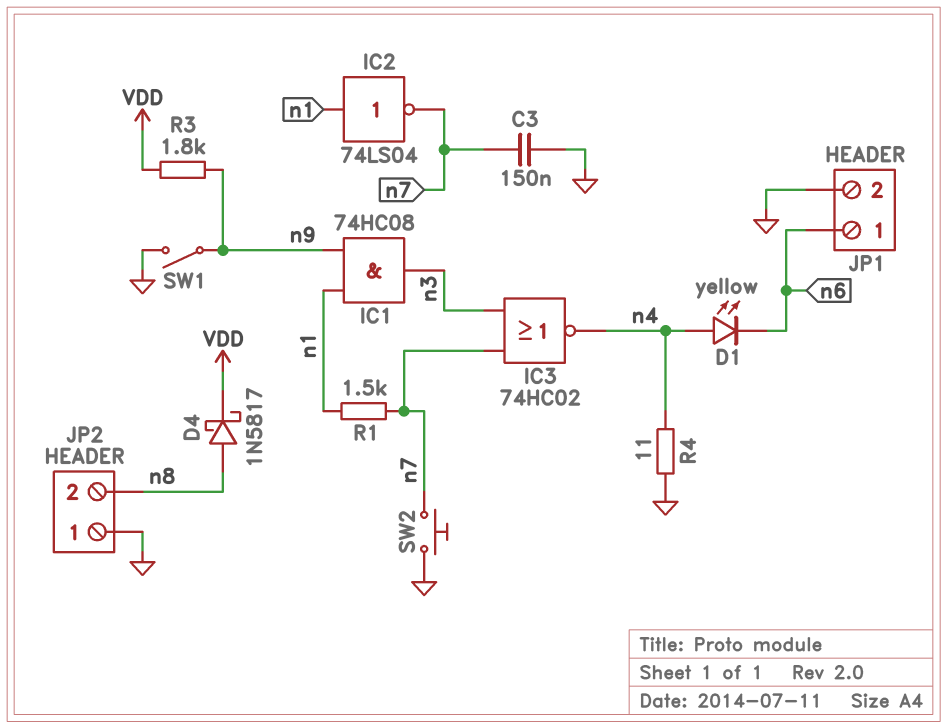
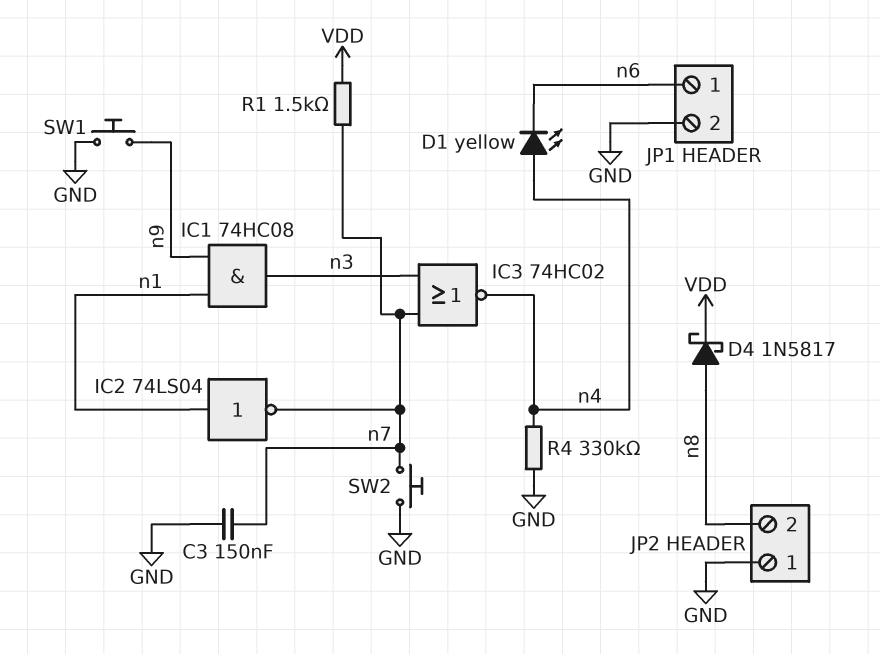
R1: 1.5k (n1, n7) -> 1.5k (VDD, n7)
R3: 1.8k (VDD, n9) -> none
R4: 11 (GND, n4) -> 330k (GND, n4)
SW1: switch (GND, n9) -> button (GND, n9)

